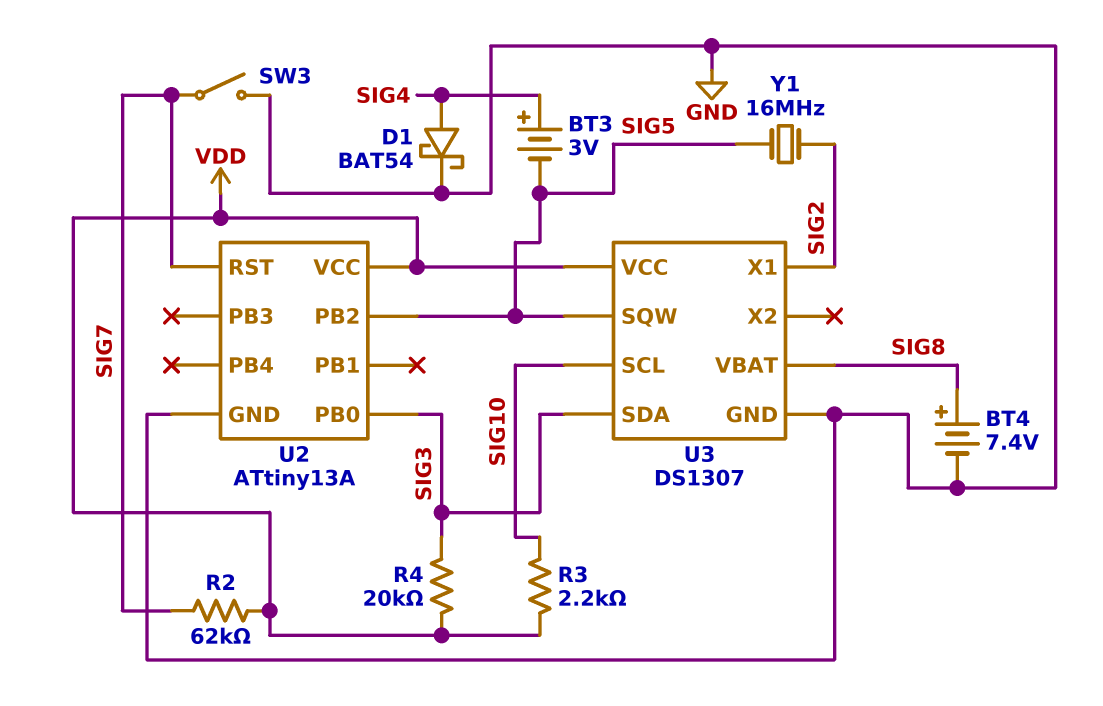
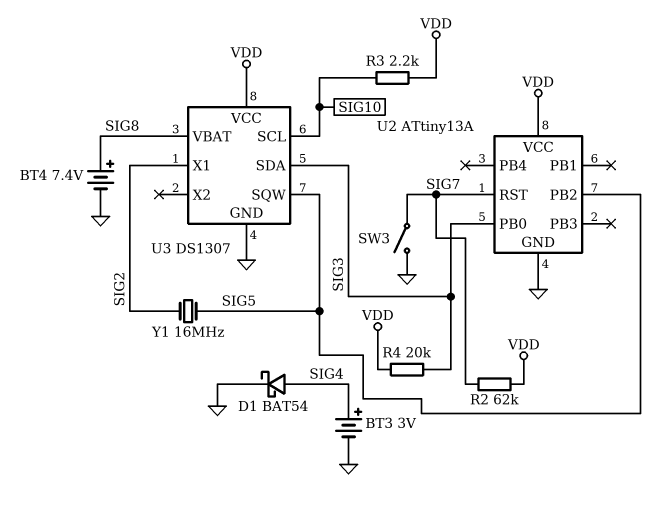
BT3: 3V (plus SIG4, minus SIG5) -> 3V (plus SIG4, minus GND)

